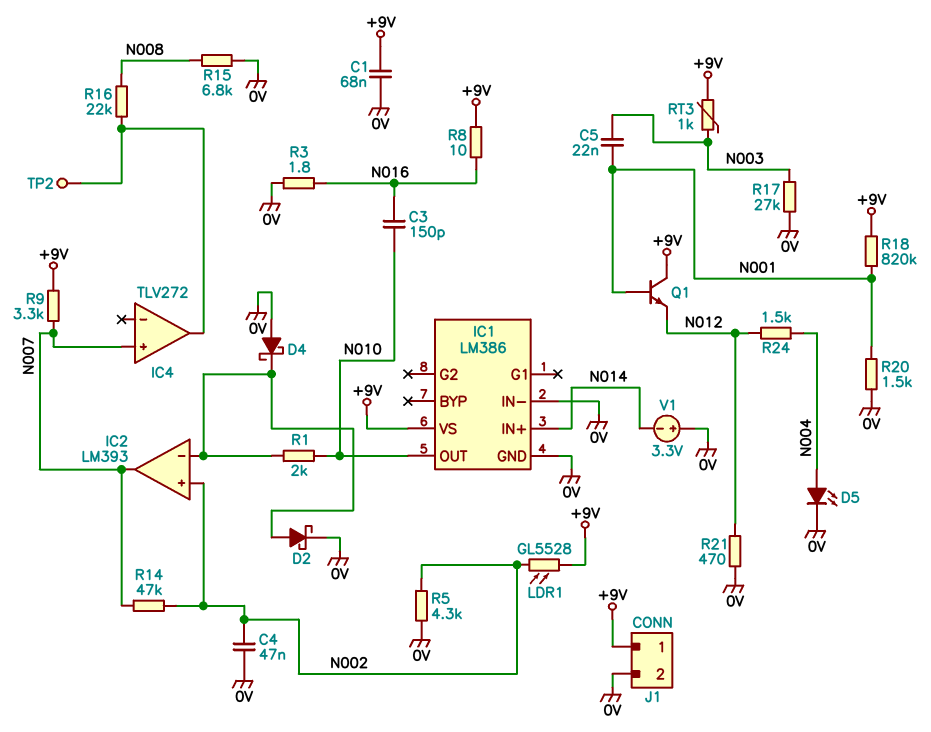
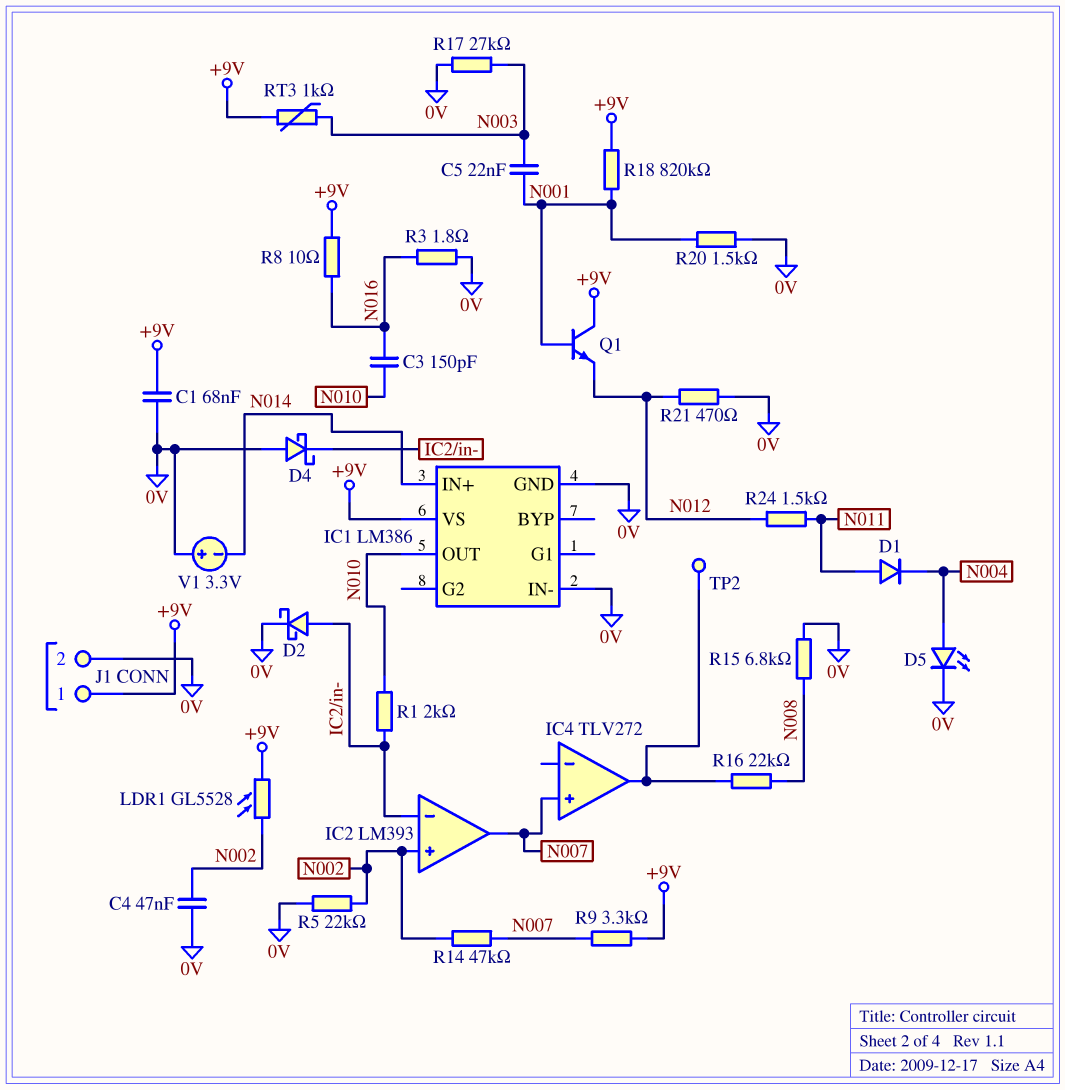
D1: none -> diode (A N011, K N004)
R5: 4.3k (0V, N002) -> 22k (0V, N002)
R24: 1.5k (N004, N012) -> 1.5k (N011, N012)

